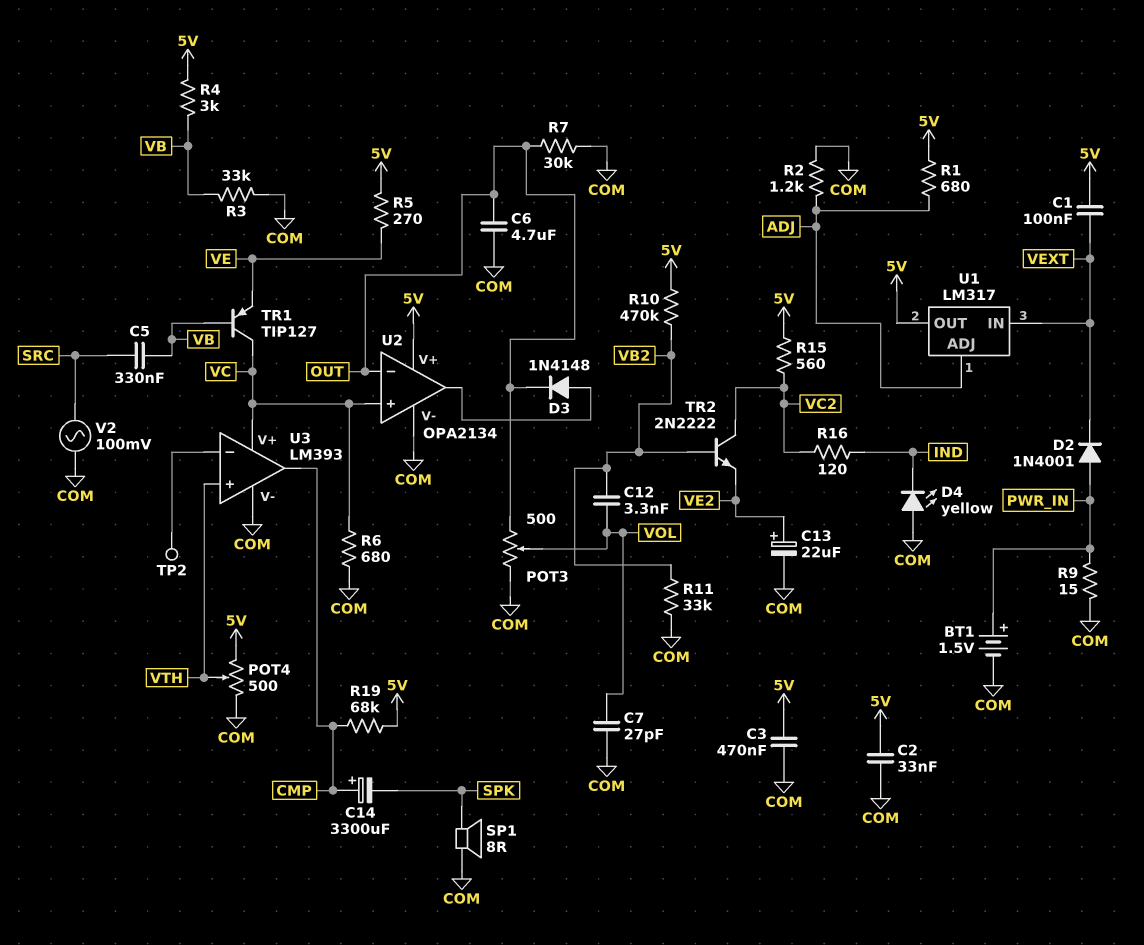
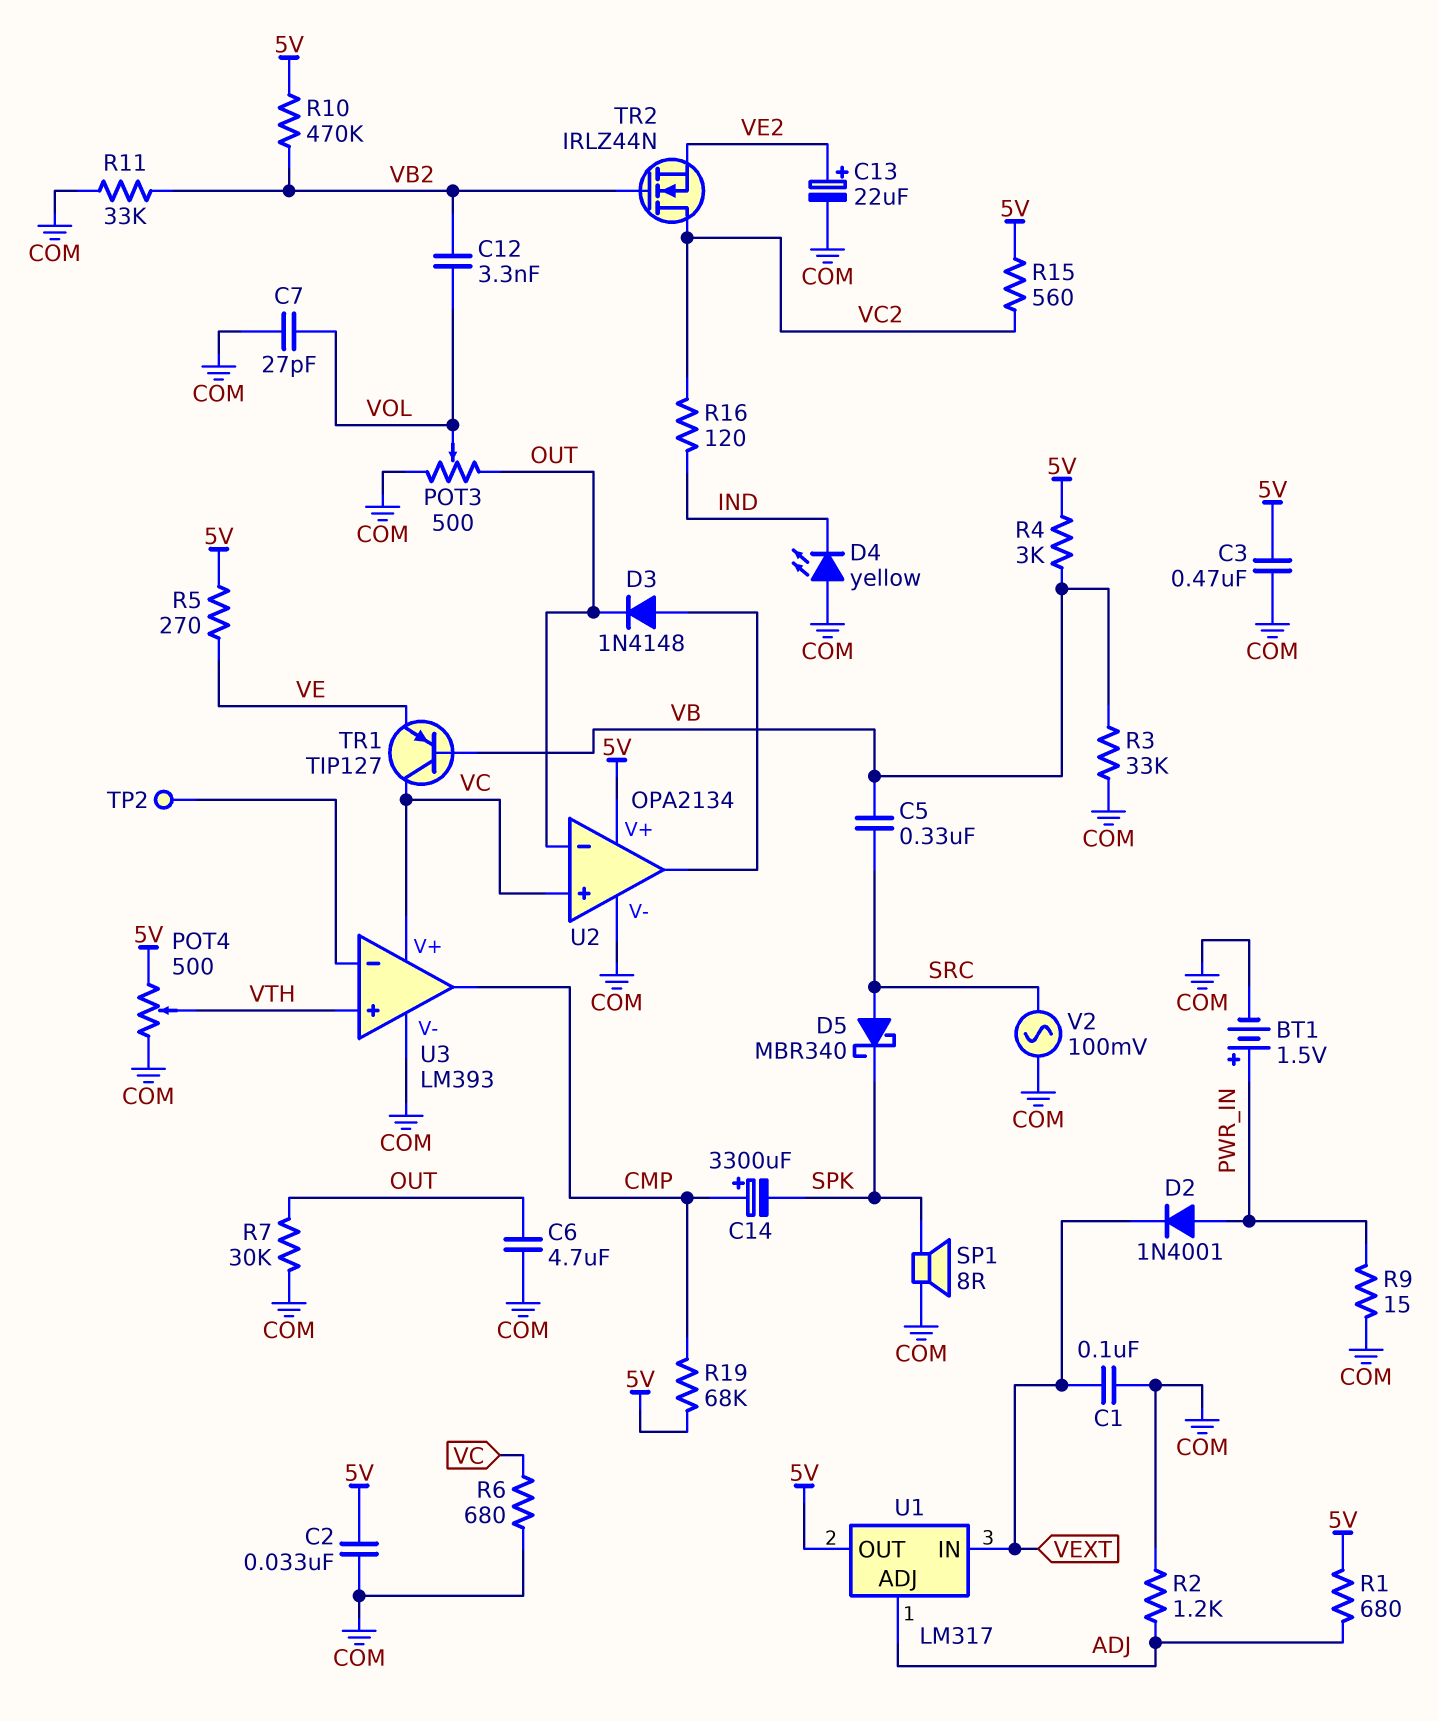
C1: 100nF (5V, VEXT) -> 100nF (COM, VEXT)
D5: none -> schottky MBR340 (A SRC, K SPK)
TR2: NPN 2N2222 (B VB2, C VC2, E VE2) -> NMOS IRLZ44N (G VB2, D VC2, S VE2)

